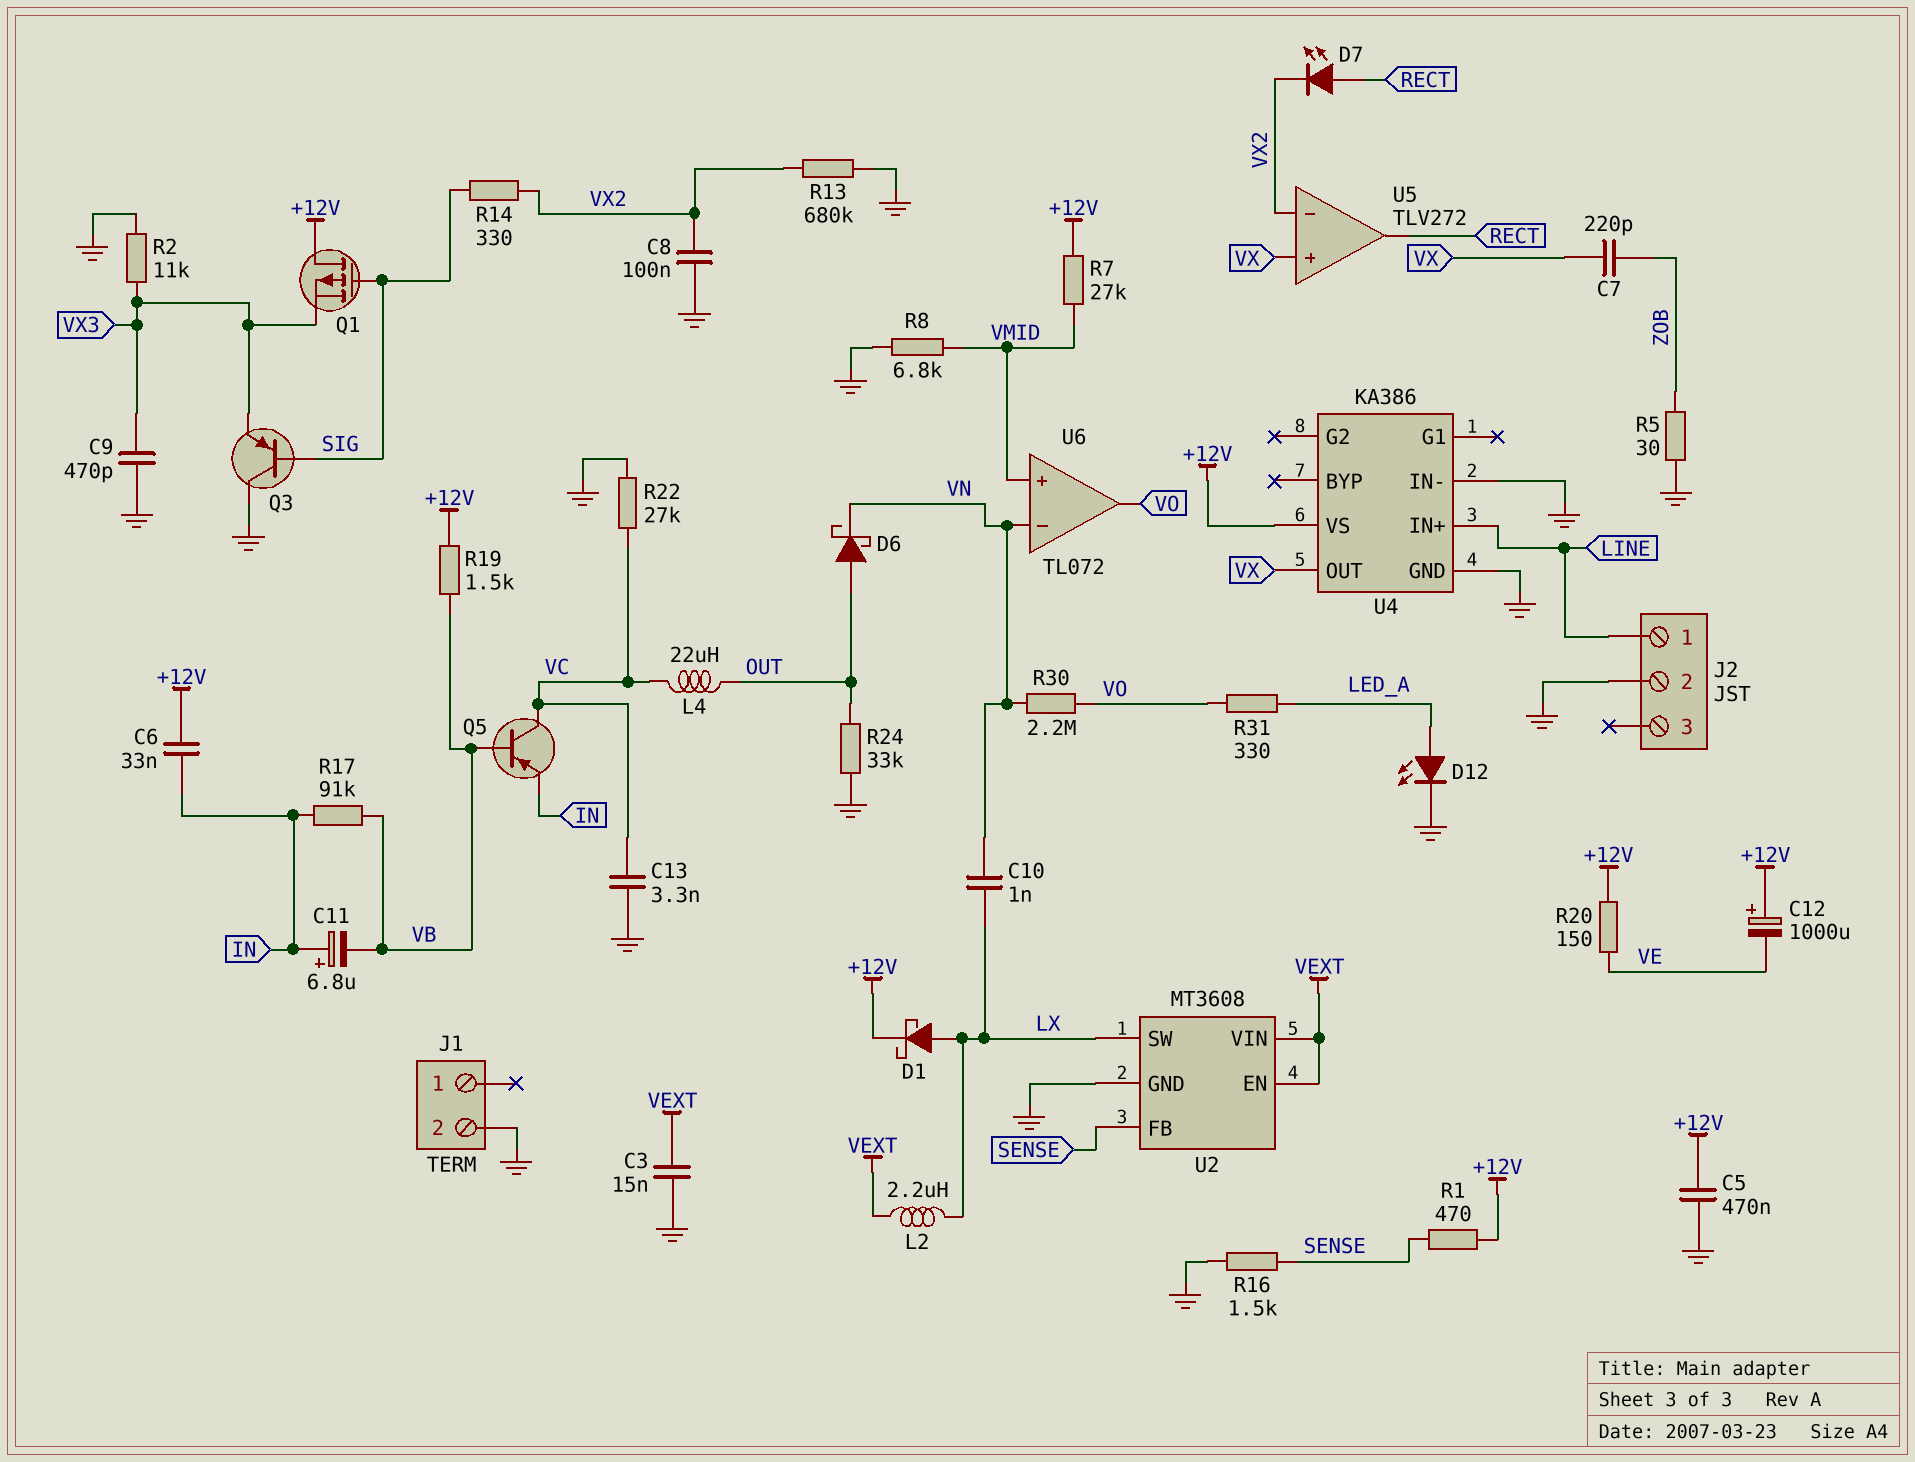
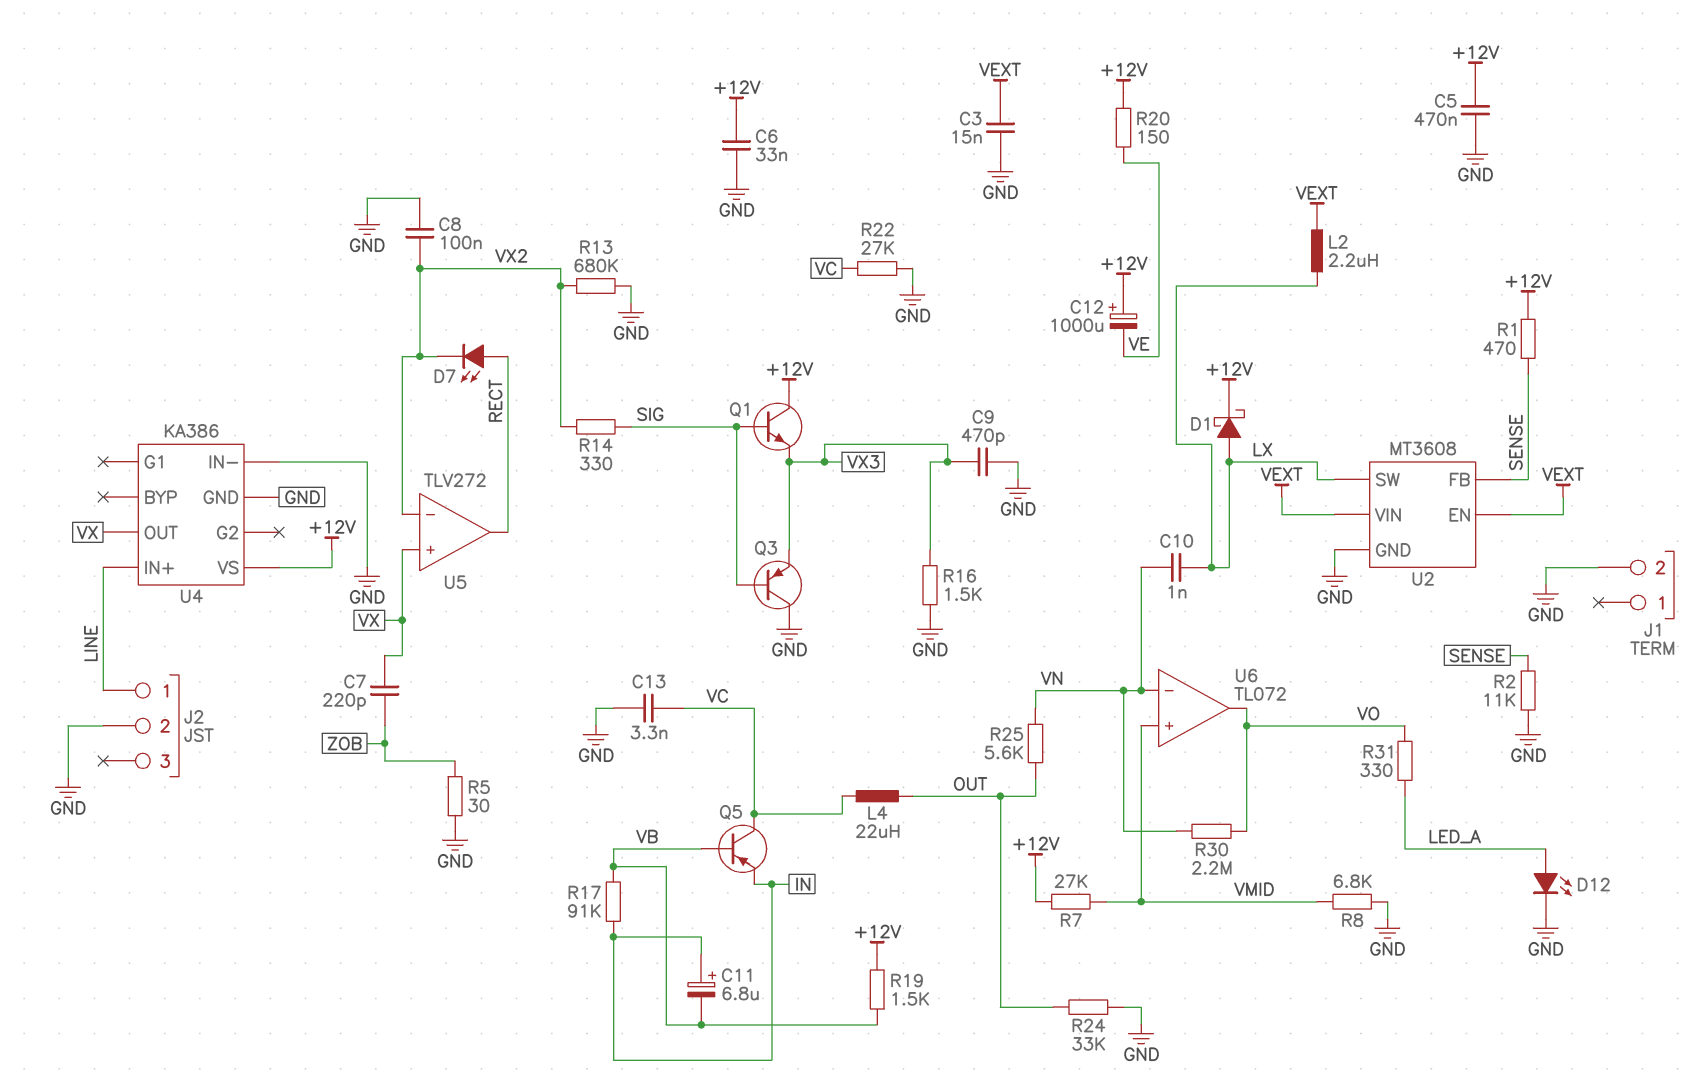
C6: 33nF (+12V, IN) -> 33nF (+12V, GND)
D6: schottky (A OUT, K VN) -> none
Q1: PMOS (G SIG, D +12V, S VX3) -> NPN (B SIG, C +12V, E VX3)
R2: 11k (GND, VX3) -> 11k (GND, SENSE)
R16: 1.5k (GND, SENSE) -> 1.5k (GND, VX3)
R25: none -> 5.6k (OUT, VN)

